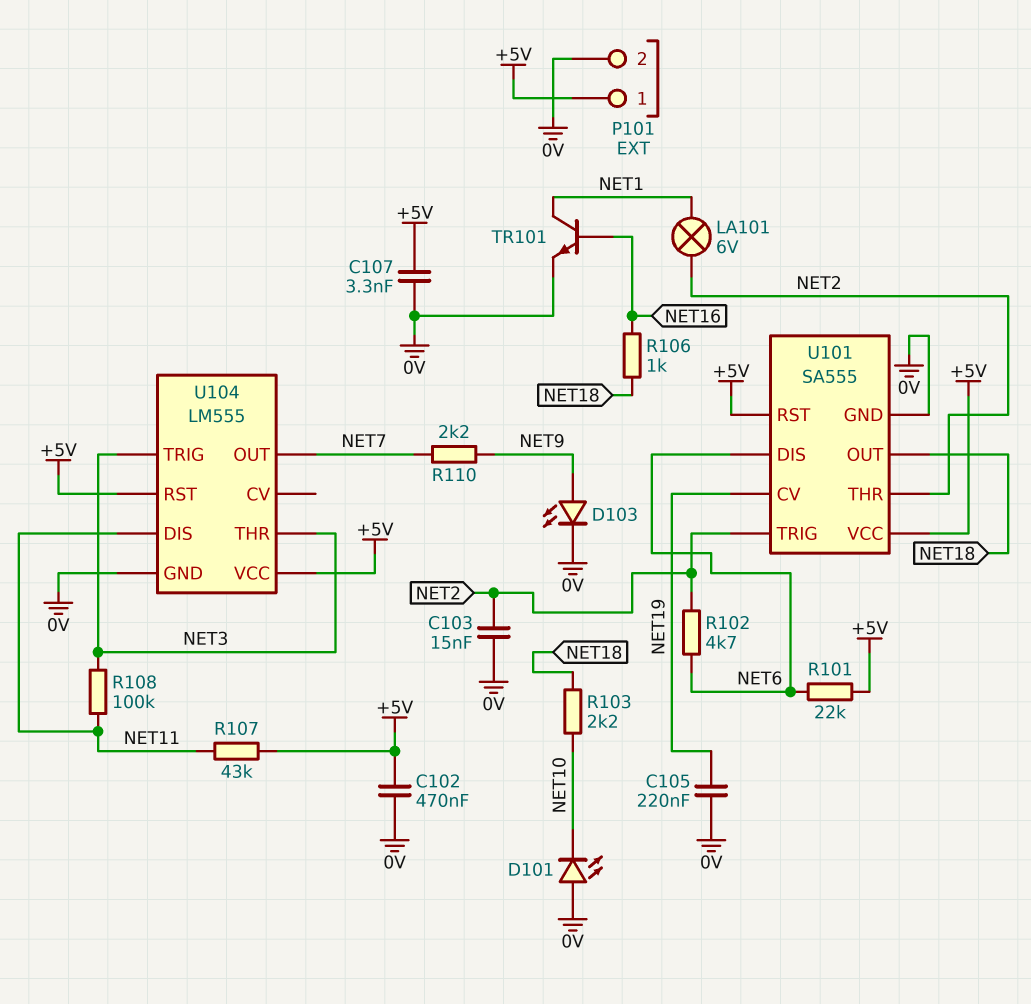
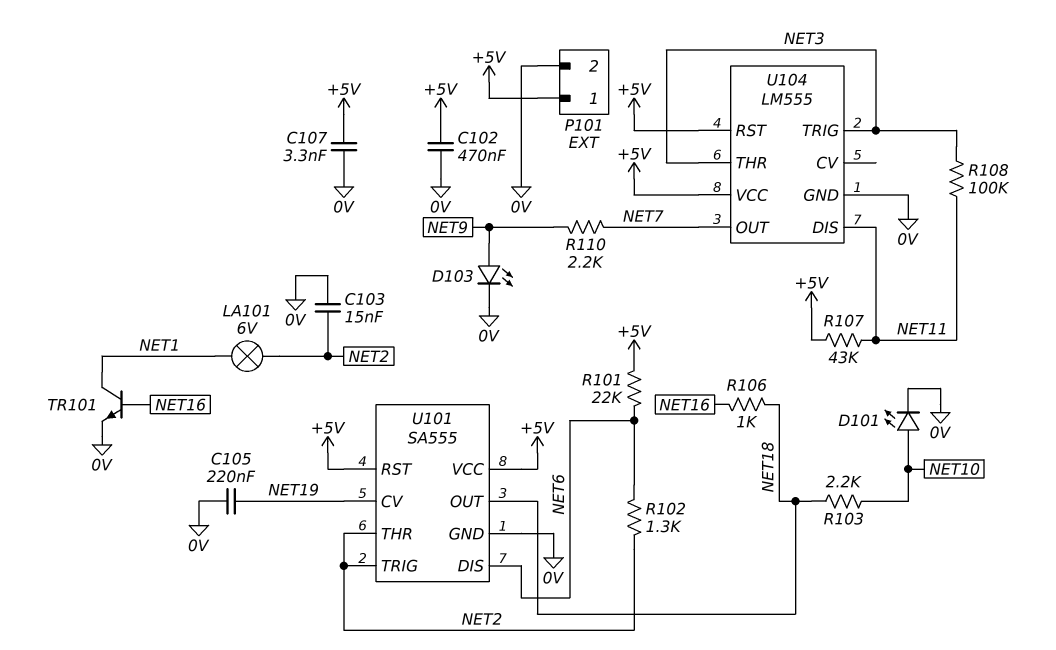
D101: LED (A 0V, K NET10) -> LED (A NET10, K 0V)
R102: 4.7k (NET2, NET6) -> 1.3k (NET2, NET6)

